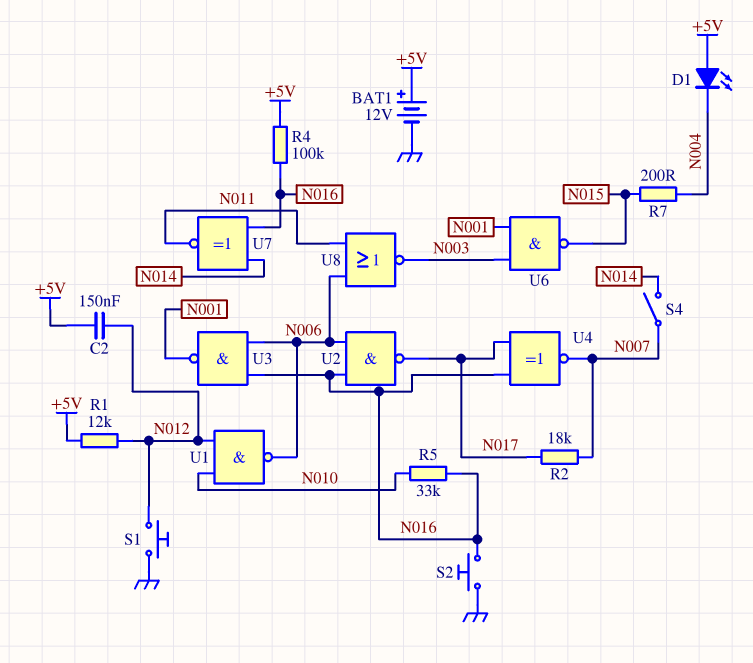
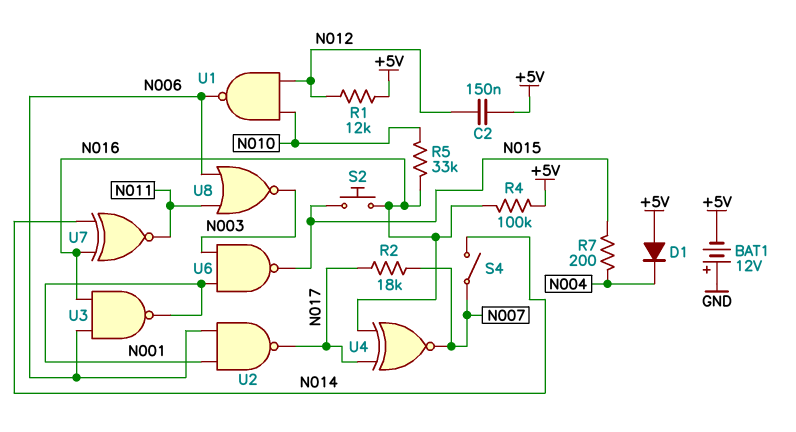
BAT1: 12V (plus +5V, minus GND) -> 12V (plus GND, minus +5V)
D1: LED (A +5V, K N004) -> diode (A +5V, K N004)
S1: button (GND, N012) -> none
S2: button (GND, N016) -> button (N015, N016)
U2: NAND (in N006, in N016, out N017) -> NAND (in N001, in N006, out N017)

